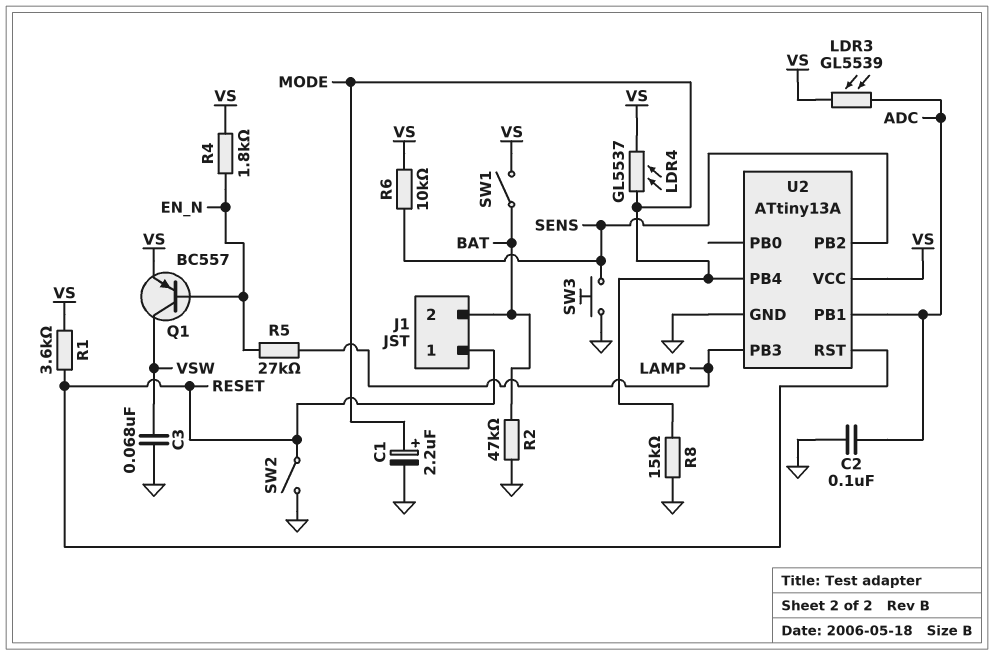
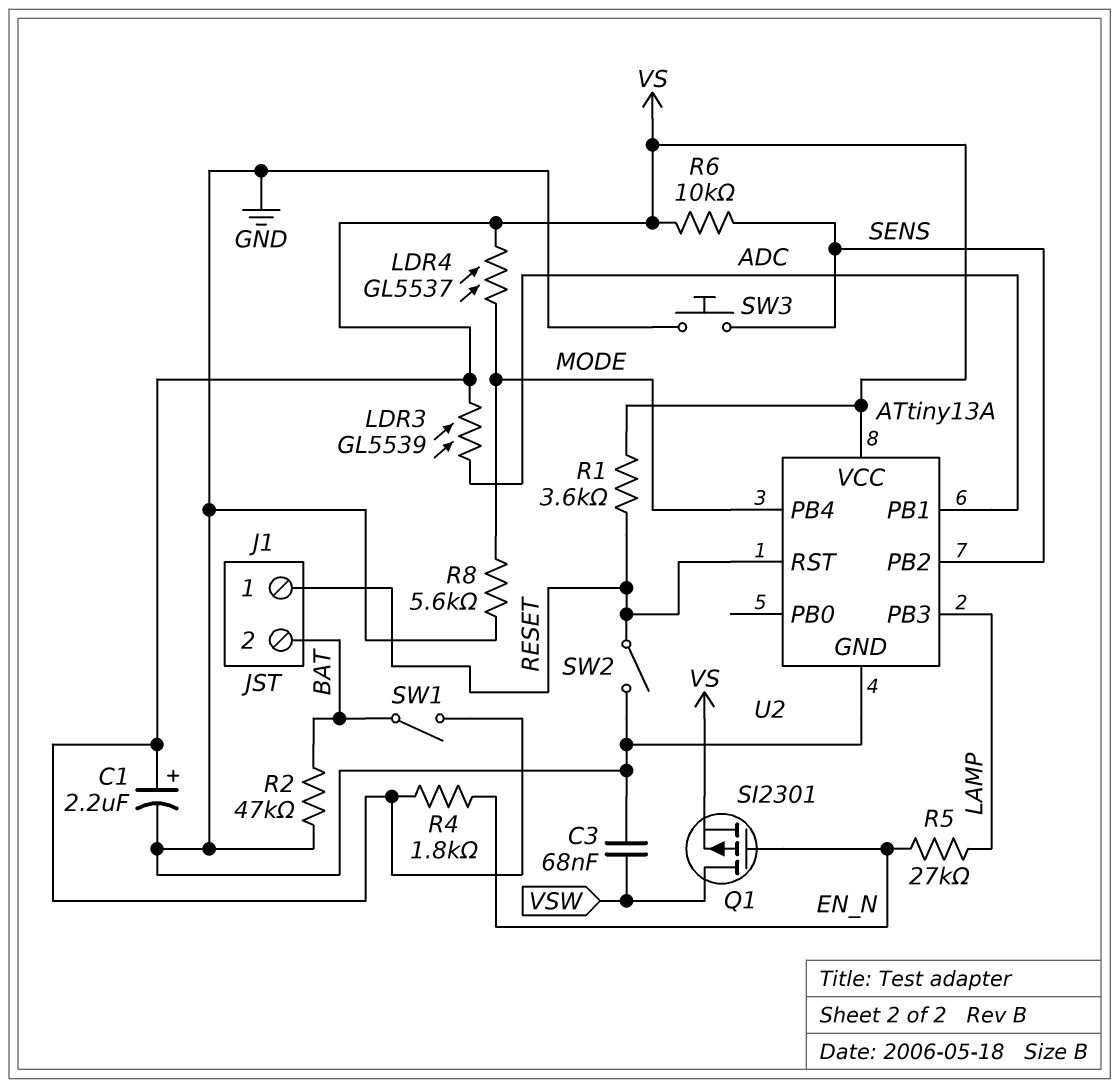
C1: 2.2uF (plus MODE, minus GND) -> 2.2uF (plus VS, minus GND)
C2: 100nF (ADC, GND) -> none
Q1: PNP BC557 (B EN_N, C VSW, E VS) -> PMOS SI2301 (G EN_N, D VSW, S VS)
R8: 15k (GND, MODE) -> 5.6k (GND, MODE)

